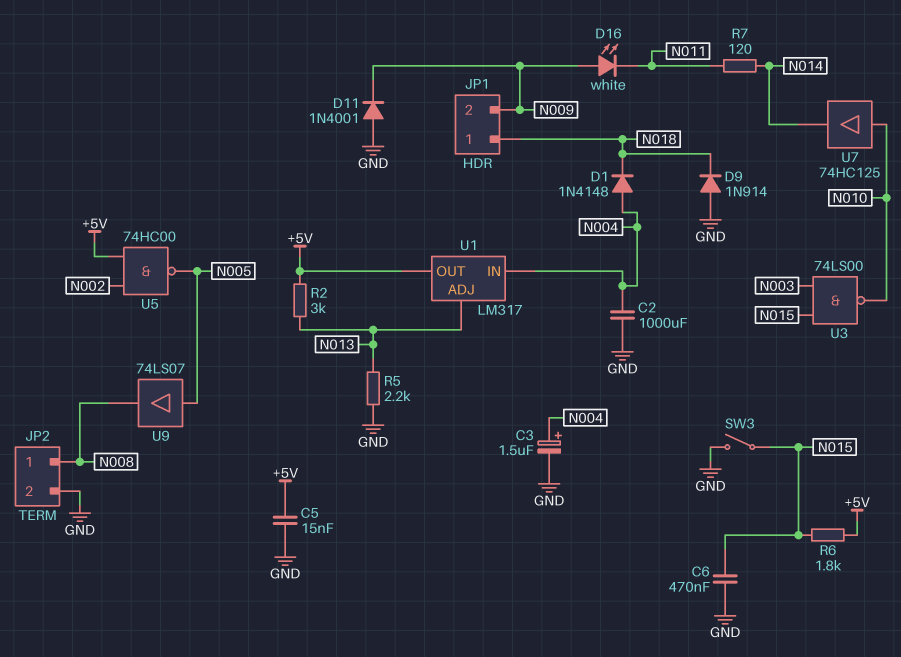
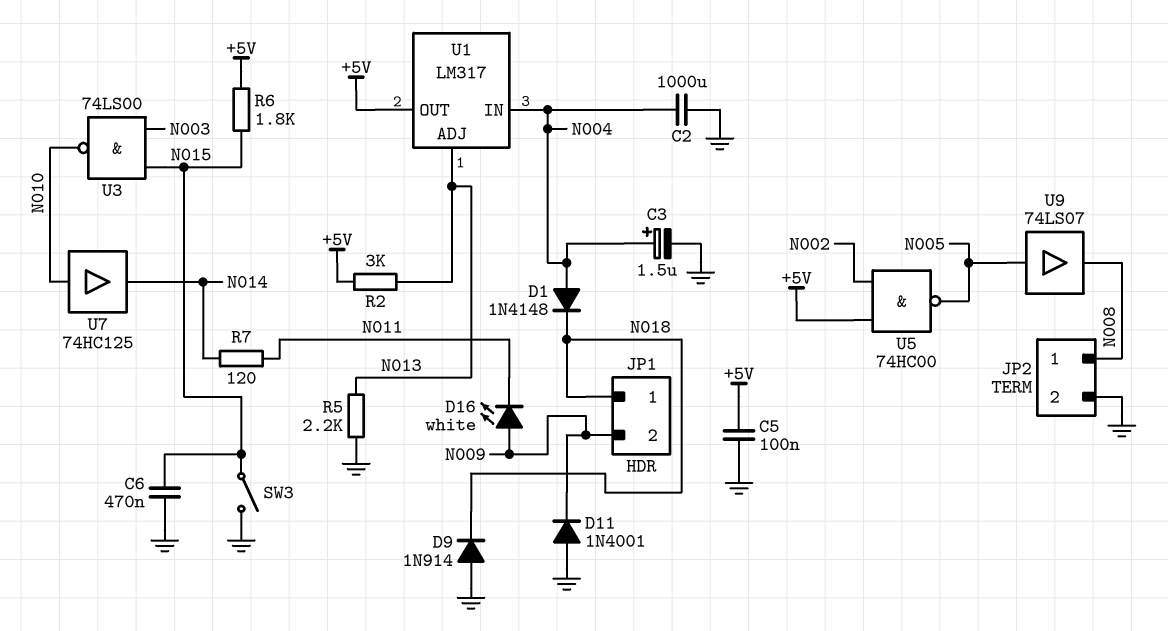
C5: 15nF (+5V, GND) -> 100nF (+5V, GND)

